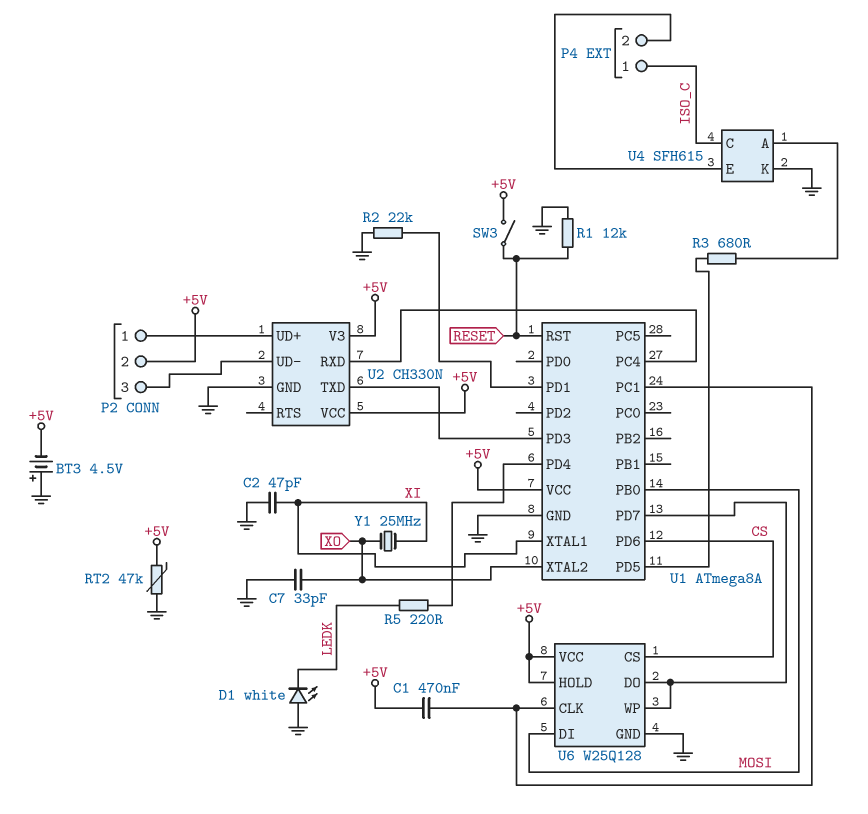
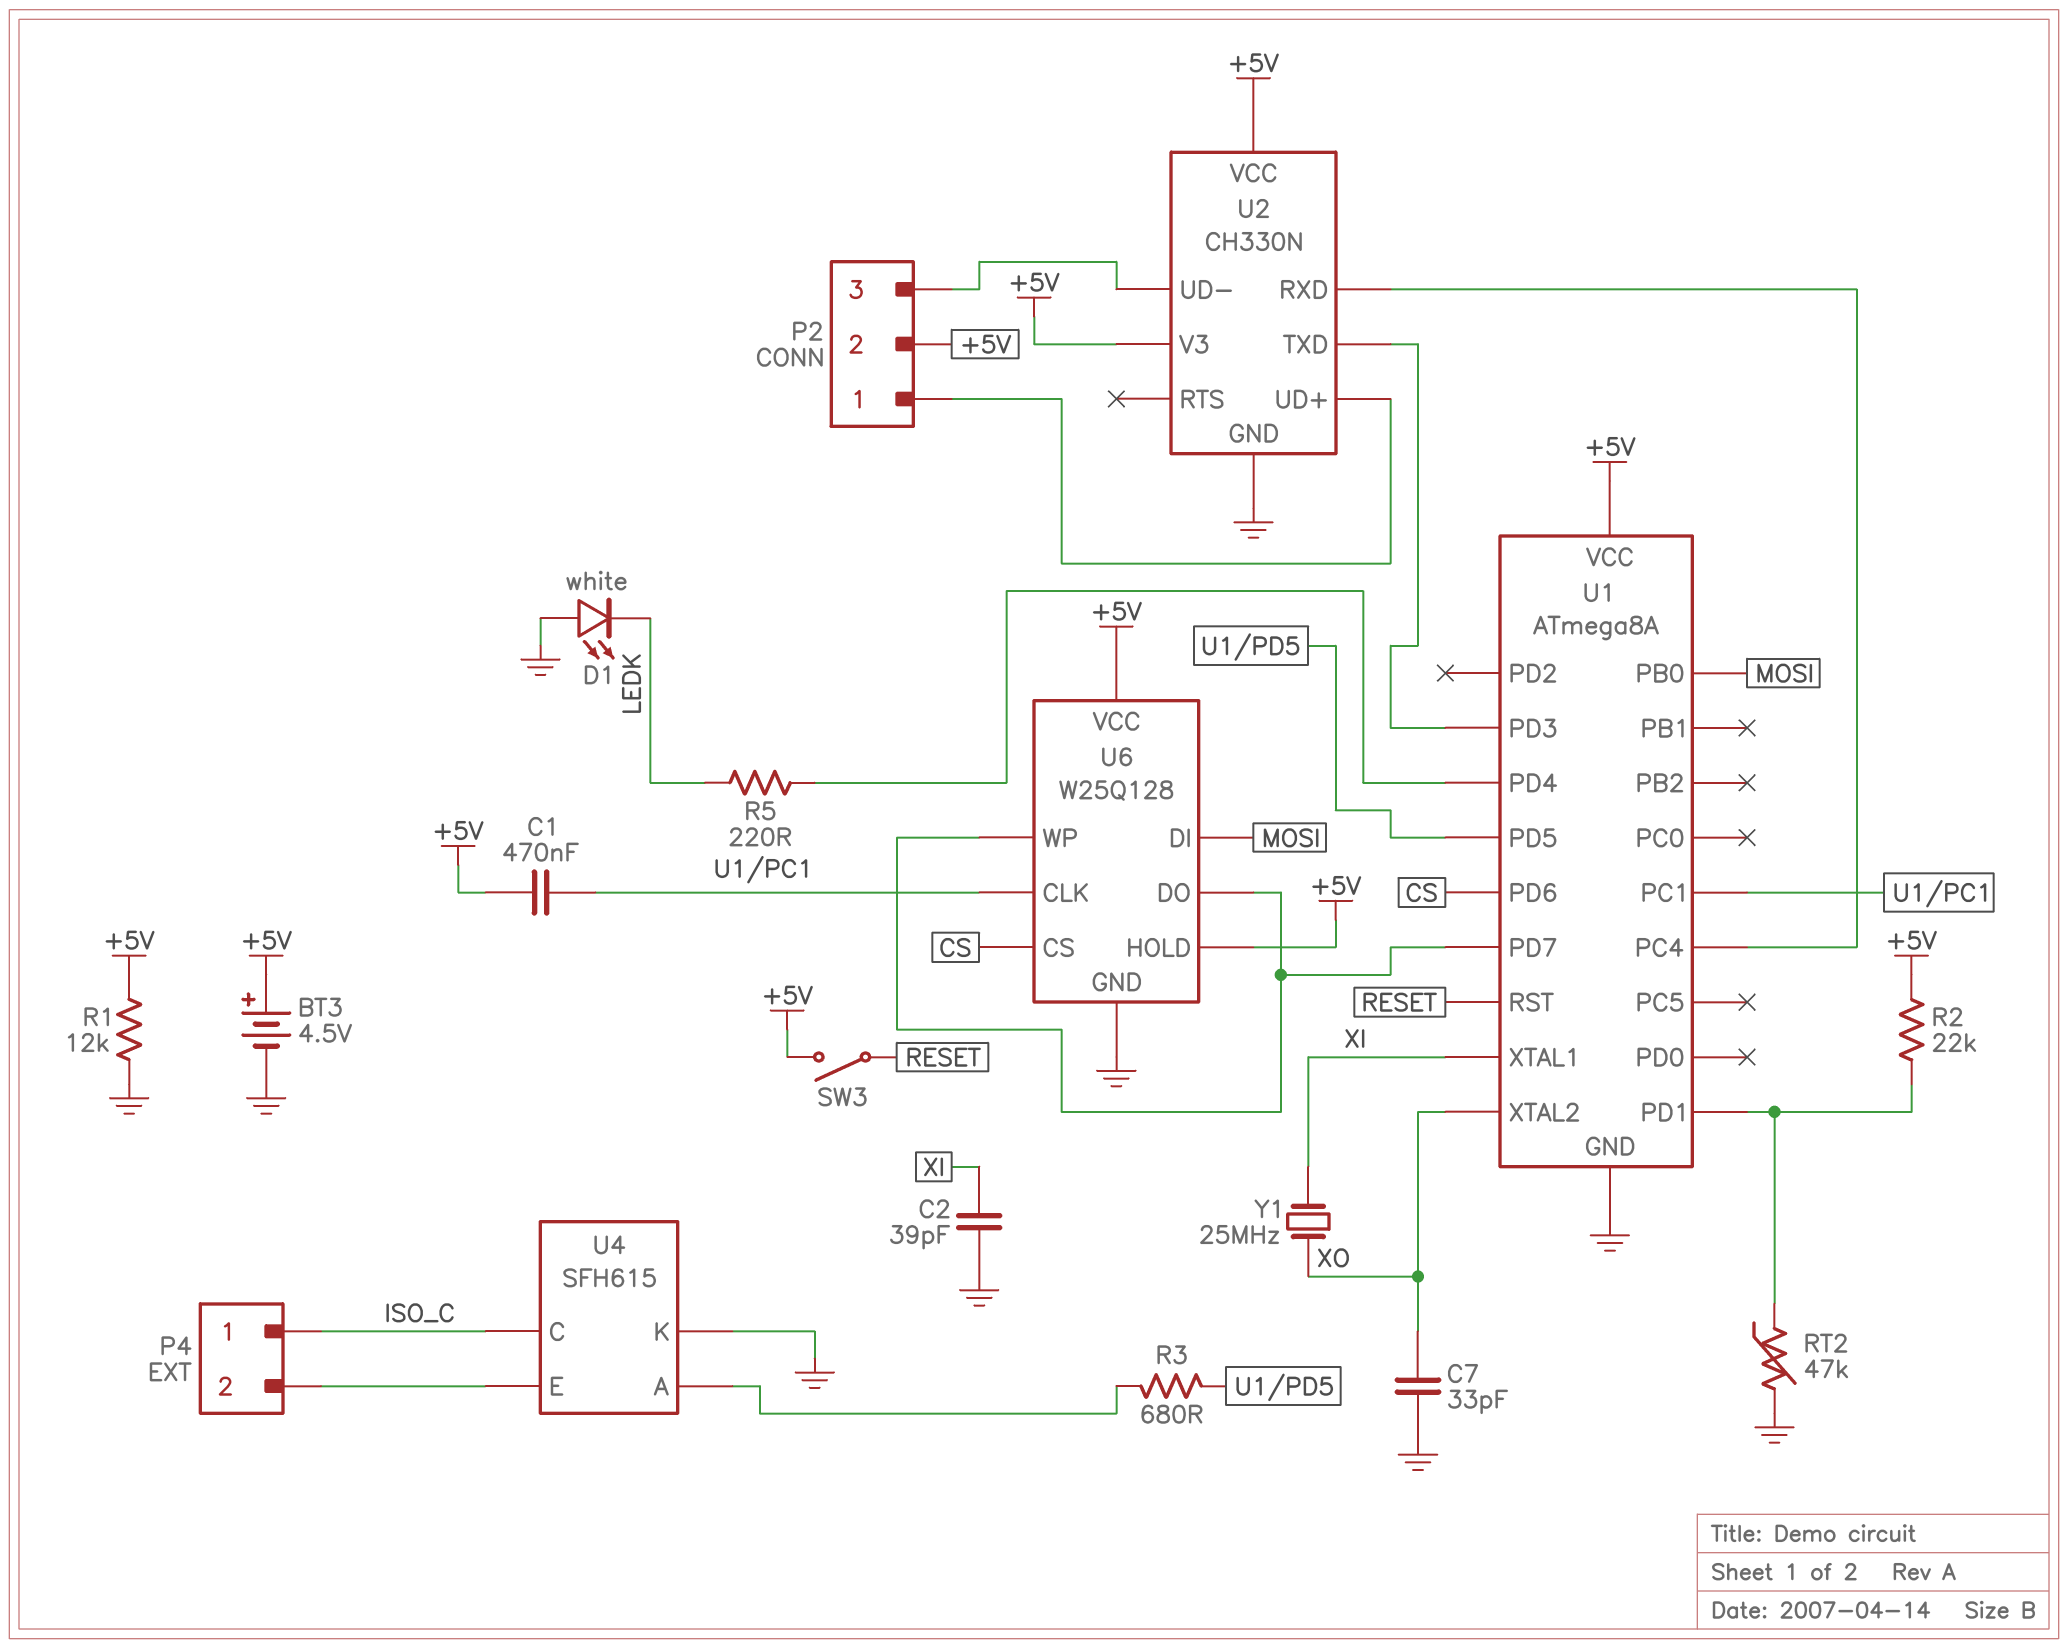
BT3: 4.5V (plus GND, minus +5V) -> 4.5V (plus +5V, minus GND)
C2: 47pF (GND, XI) -> 39pF (GND, XI)
R1: 12k (GND, RESET) -> 12k (+5V, GND)
R2: 22k (GND, U1/PD1) -> 22k (+5V, U1/PD1)
RT2: 47k (+5V, GND) -> 47k (GND, U1/PD1)

